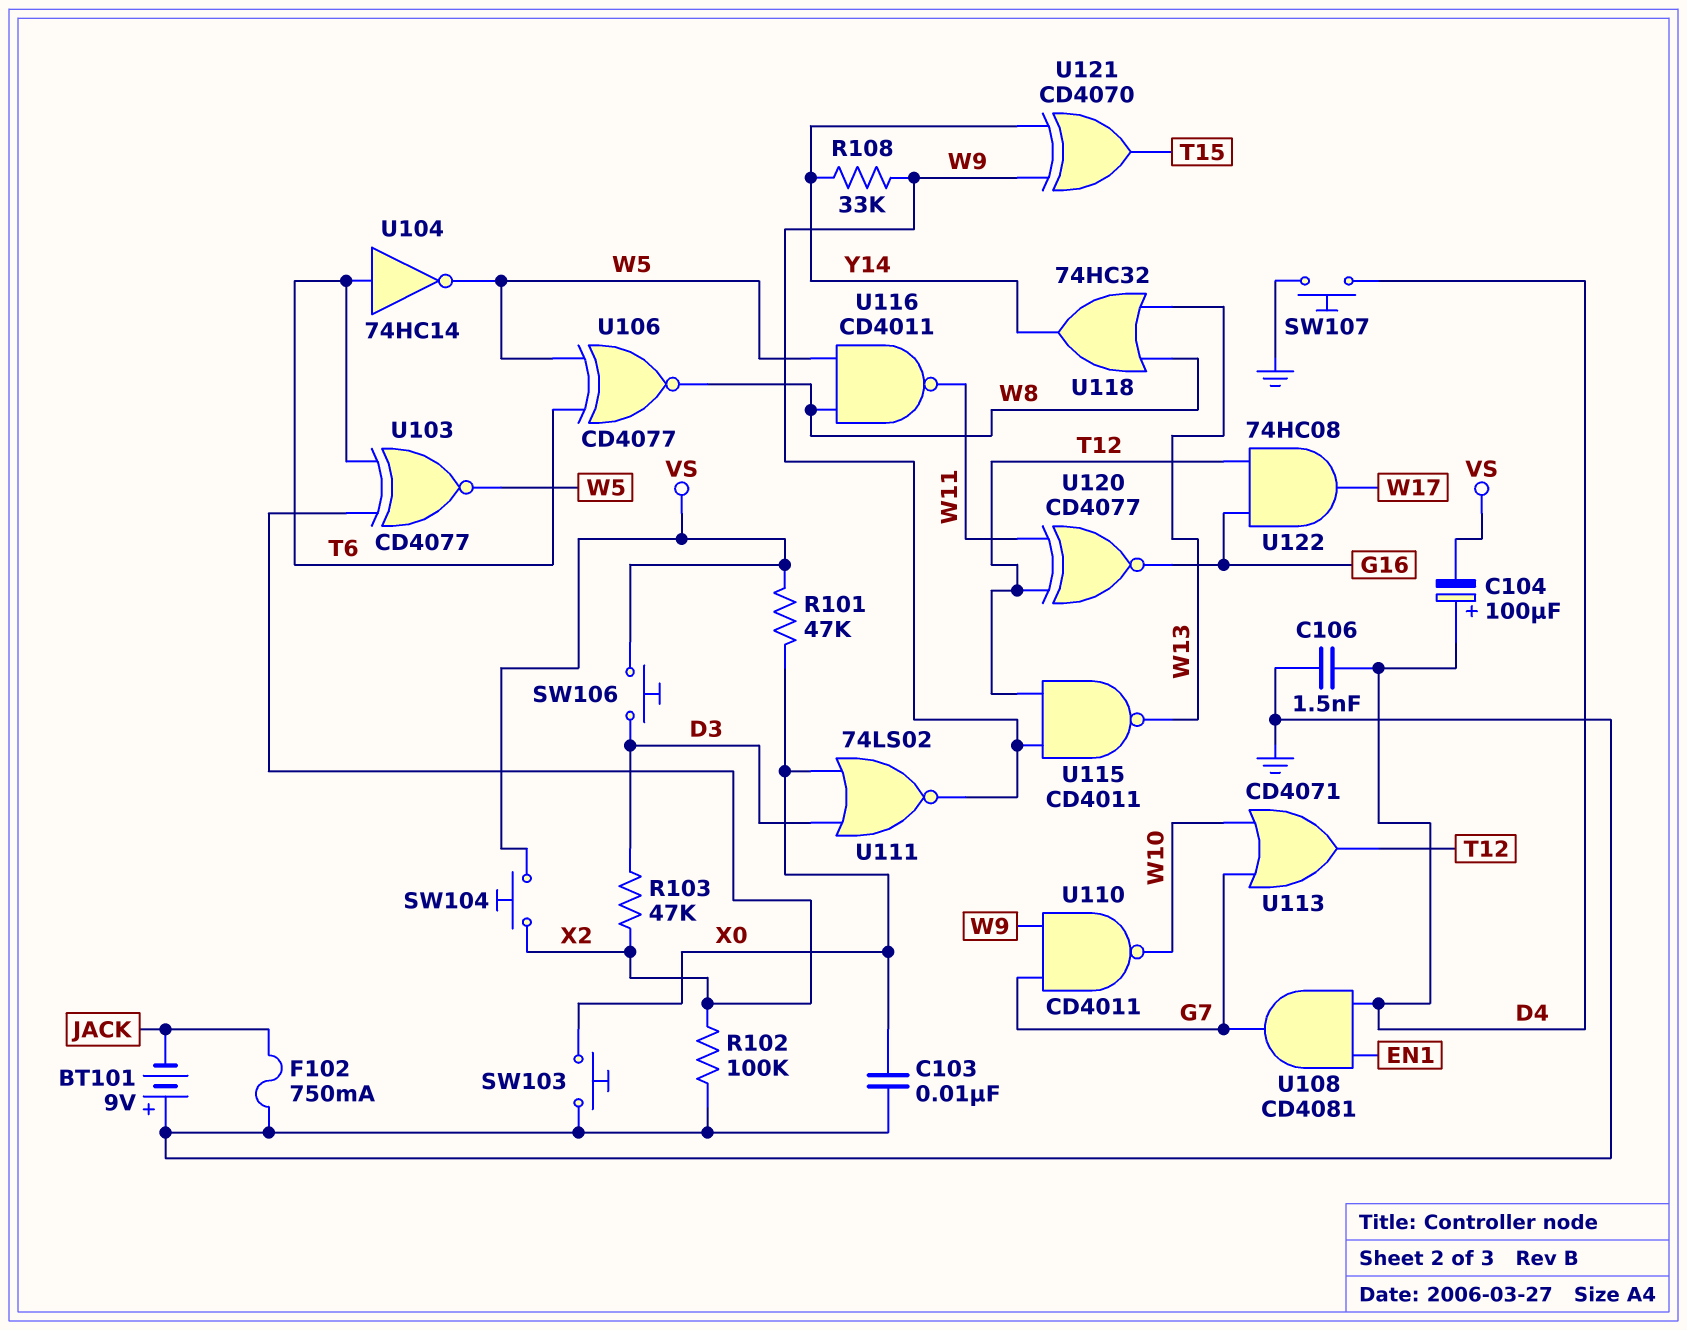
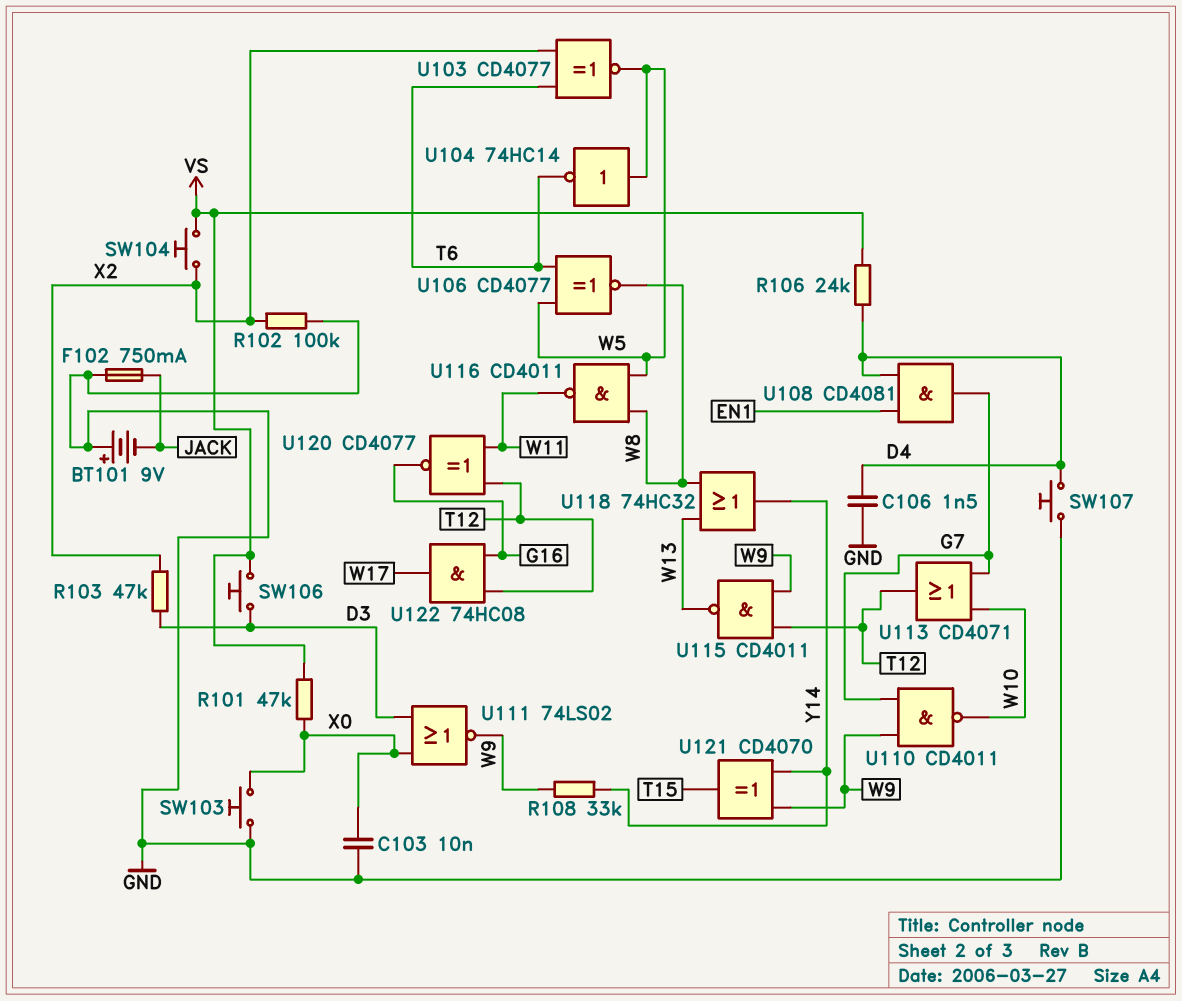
C104: 100uF (plus D4, minus VS) -> none
R106: none -> 24k (D4, VS)
U104: NOT 74HC14 (in T6, out W5) -> NOT 74HC14 (in W5, out T6)

